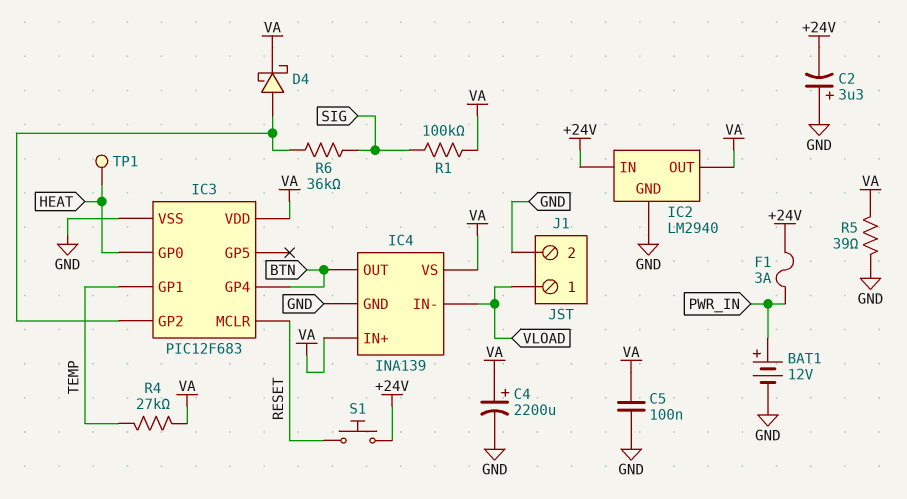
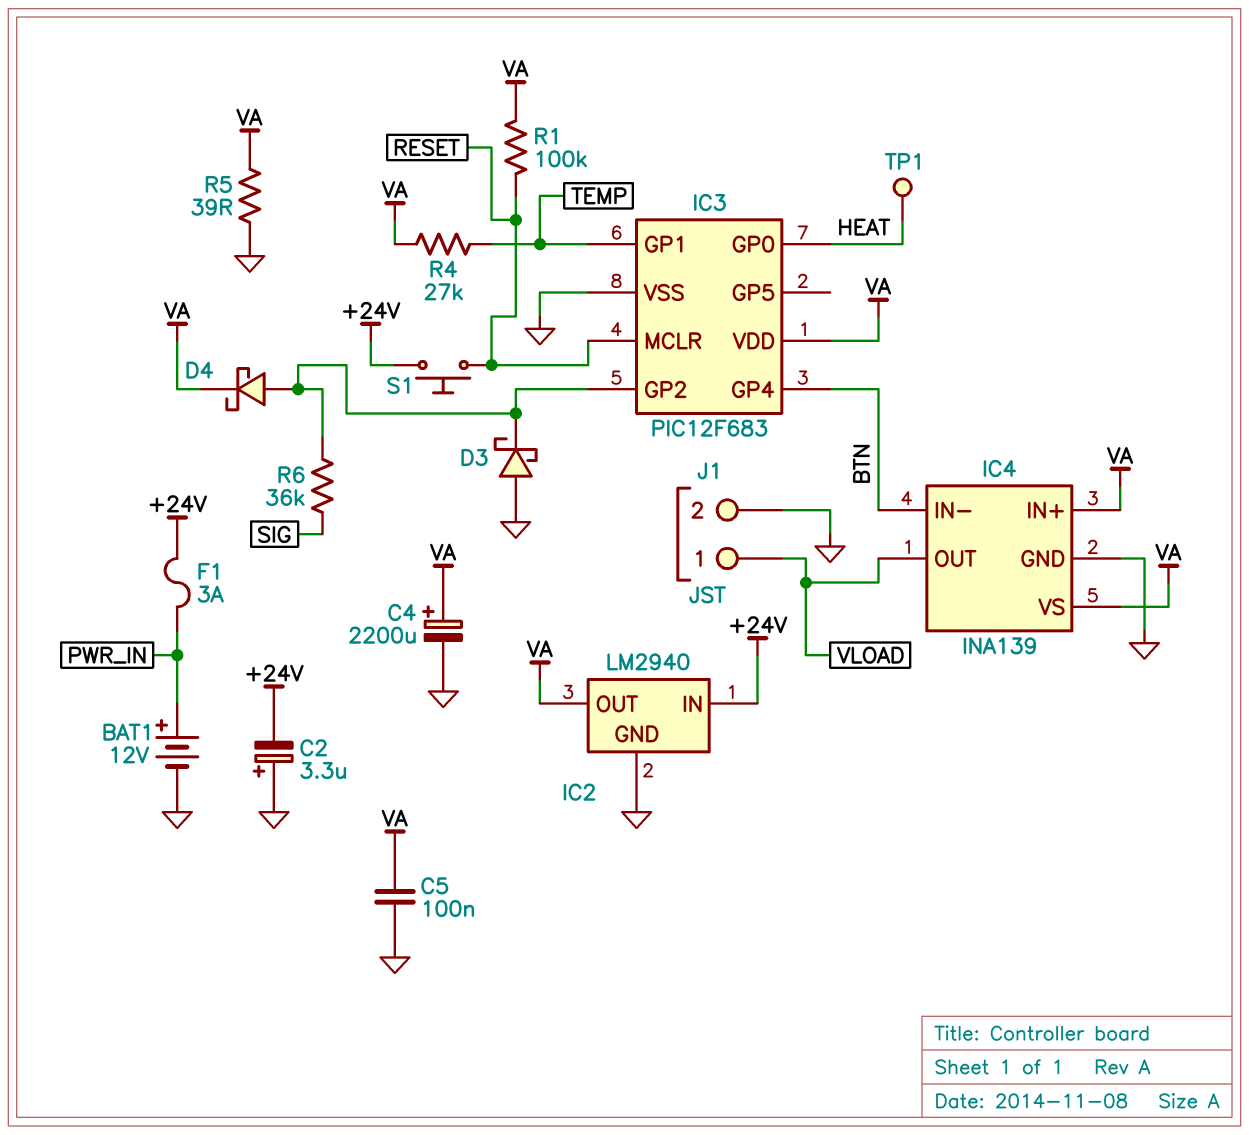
D3: none -> schottky (A GND, K IC3/GP2)
IC4 pin IN-: VLOAD -> BTN
IC4 pin OUT: BTN -> VLOAD
R1: 100k (SIG, VA) -> 100k (RESET, VA)

